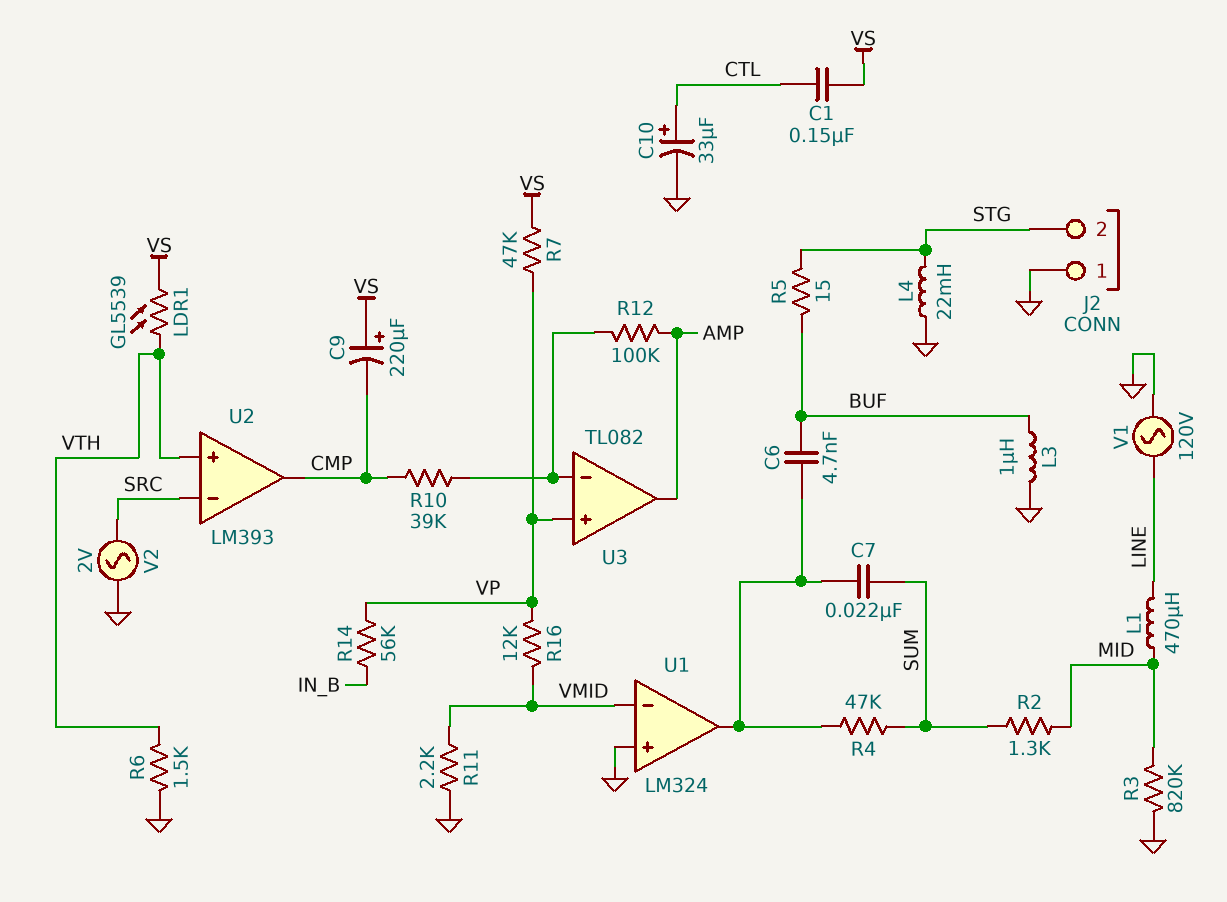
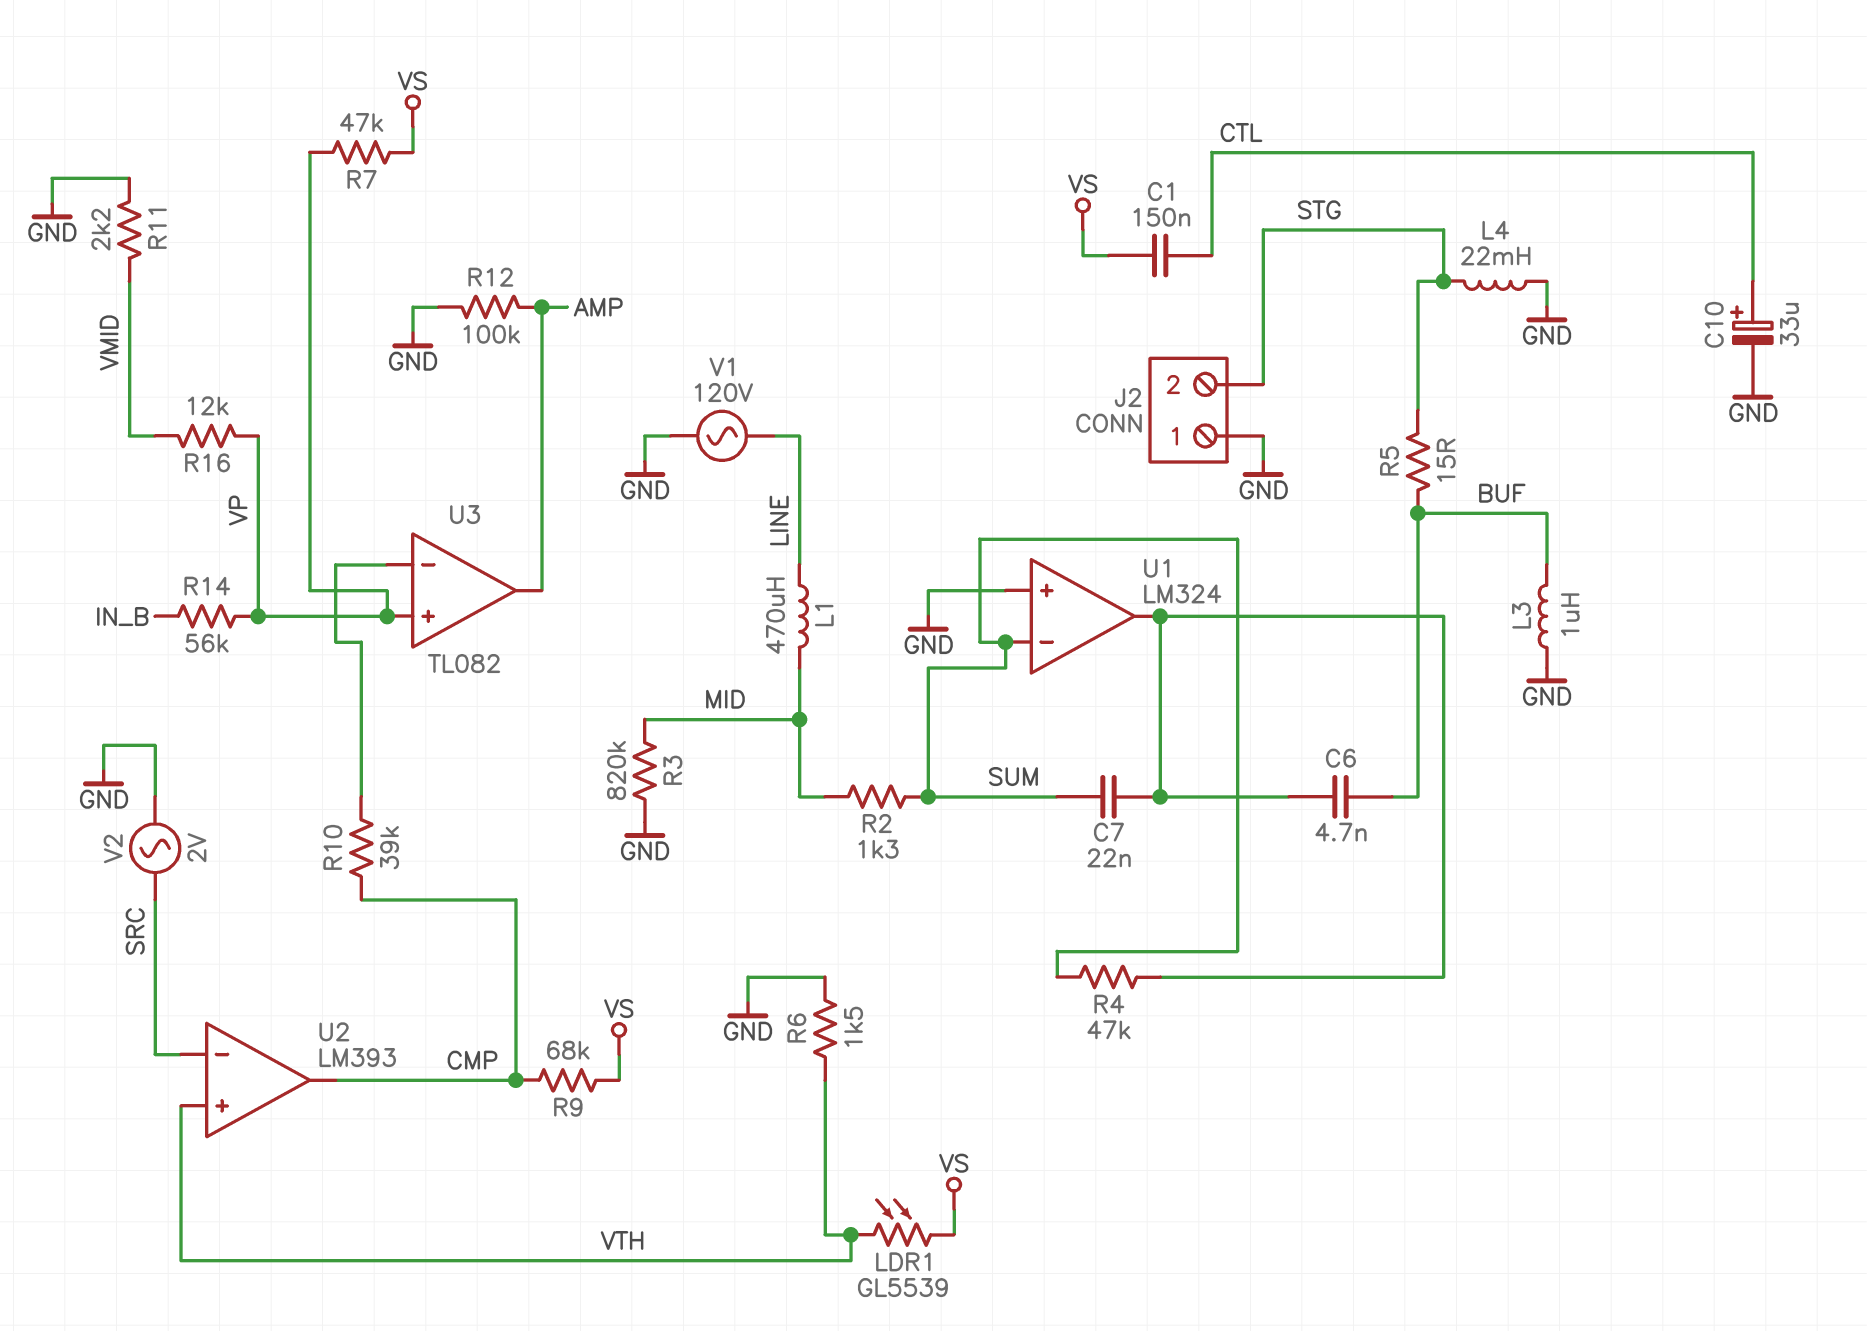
C9: 220uF (plus VS, minus CMP) -> none
R9: none -> 68k (CMP, VS)
R12: 100k (AMP, U3/in-) -> 100k (AMP, GND)
U1 pin in-: VMID -> SUM

